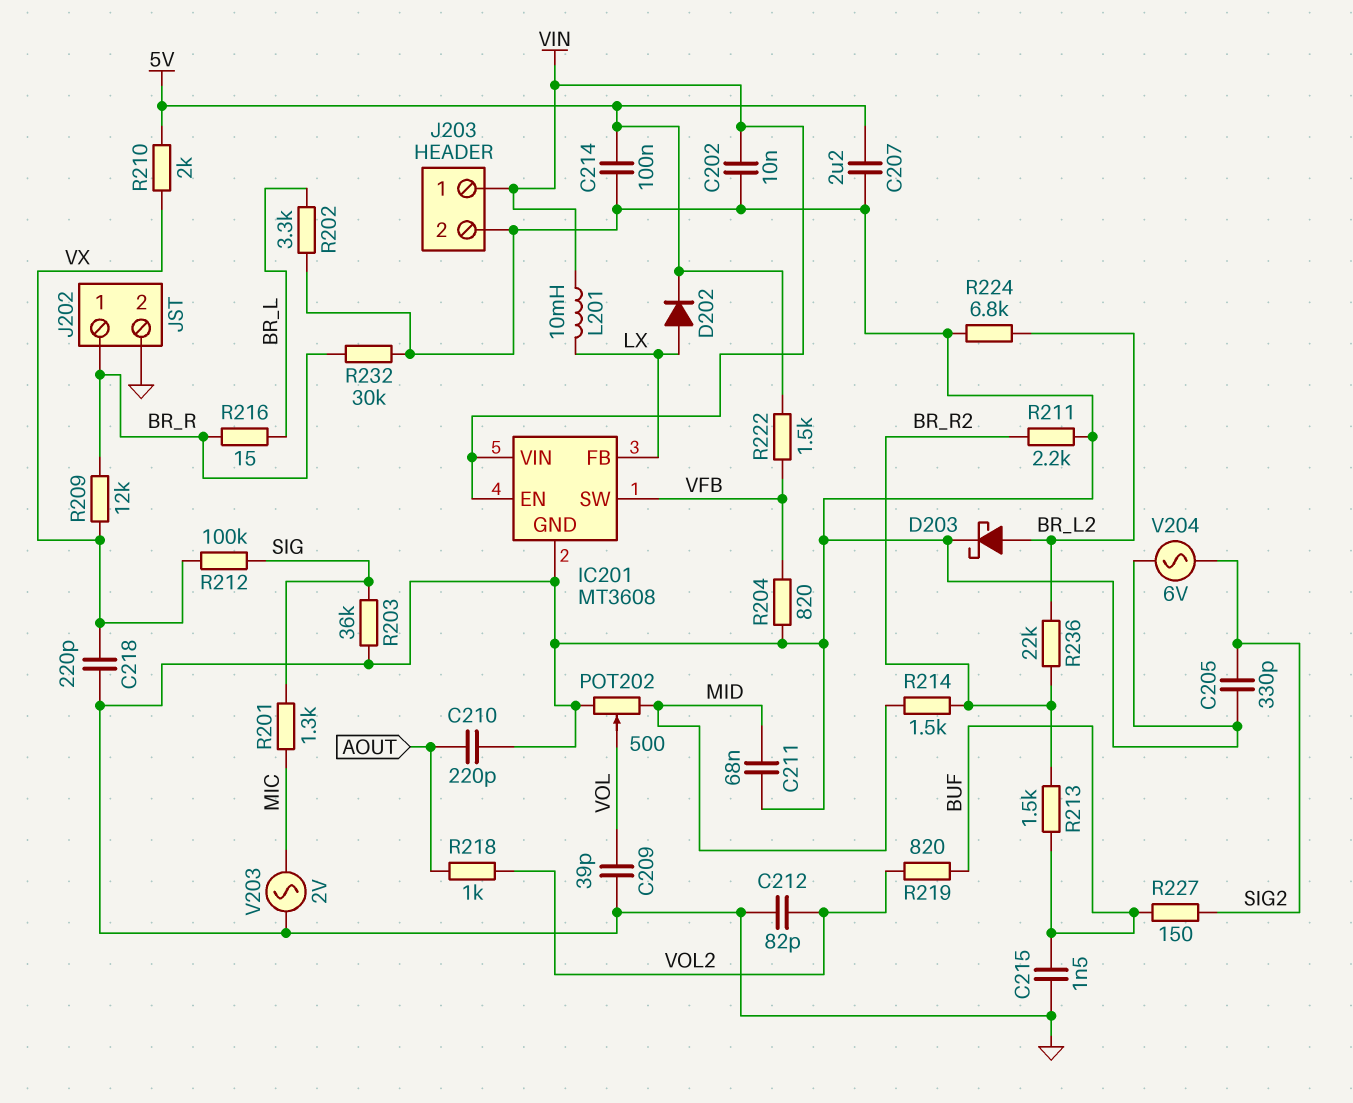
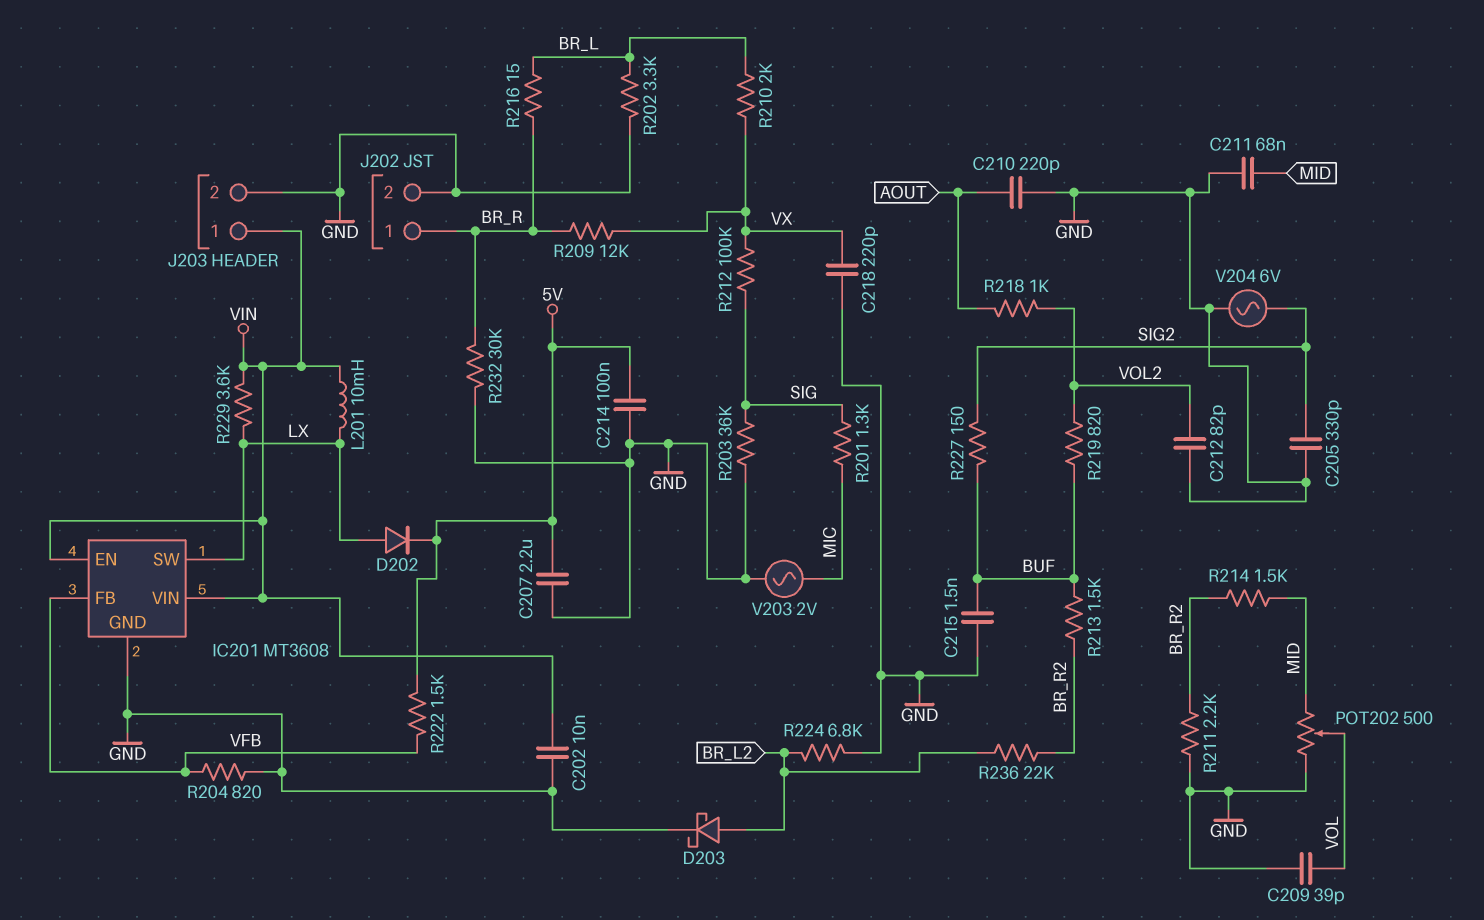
IC201 pin FB: LX -> VFB
IC201 pin SW: VFB -> LX
R210: 2k (5V, VX) -> 2k (BR_L, VX)
R229: none -> 3.6k (LX, VIN)

